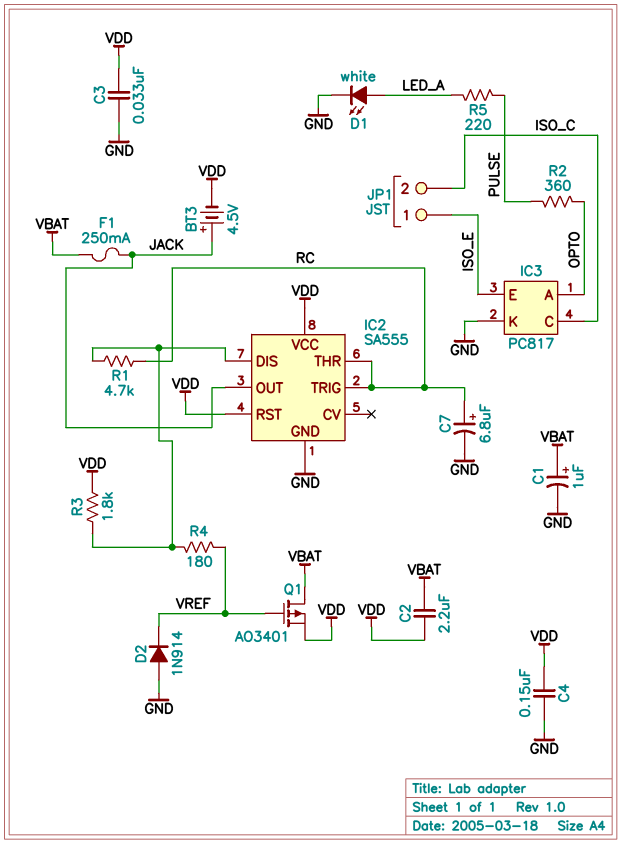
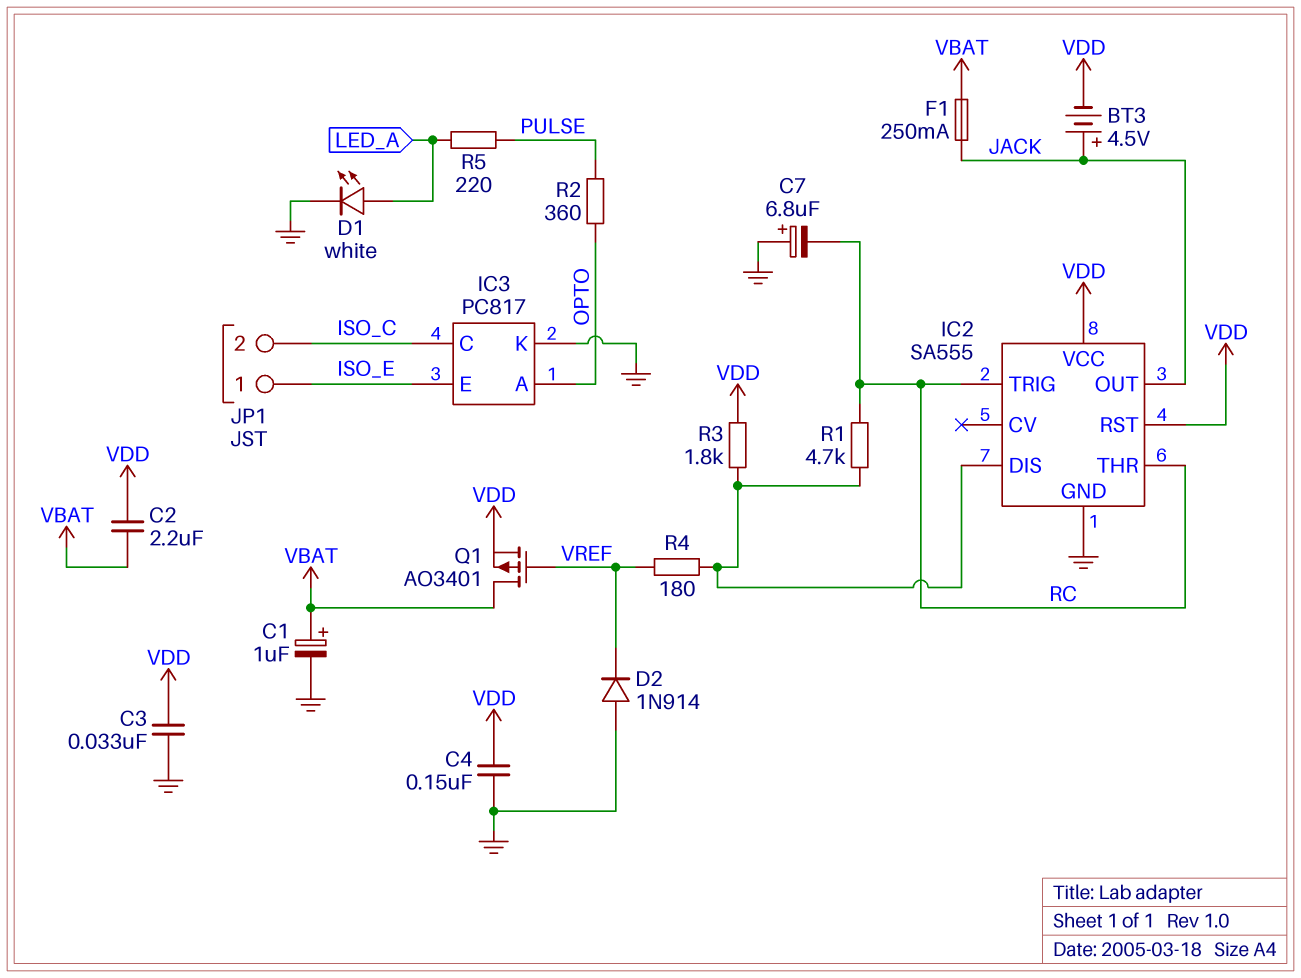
C7: 6.8uF (plus RC, minus GND) -> 6.8uF (plus GND, minus RC)

